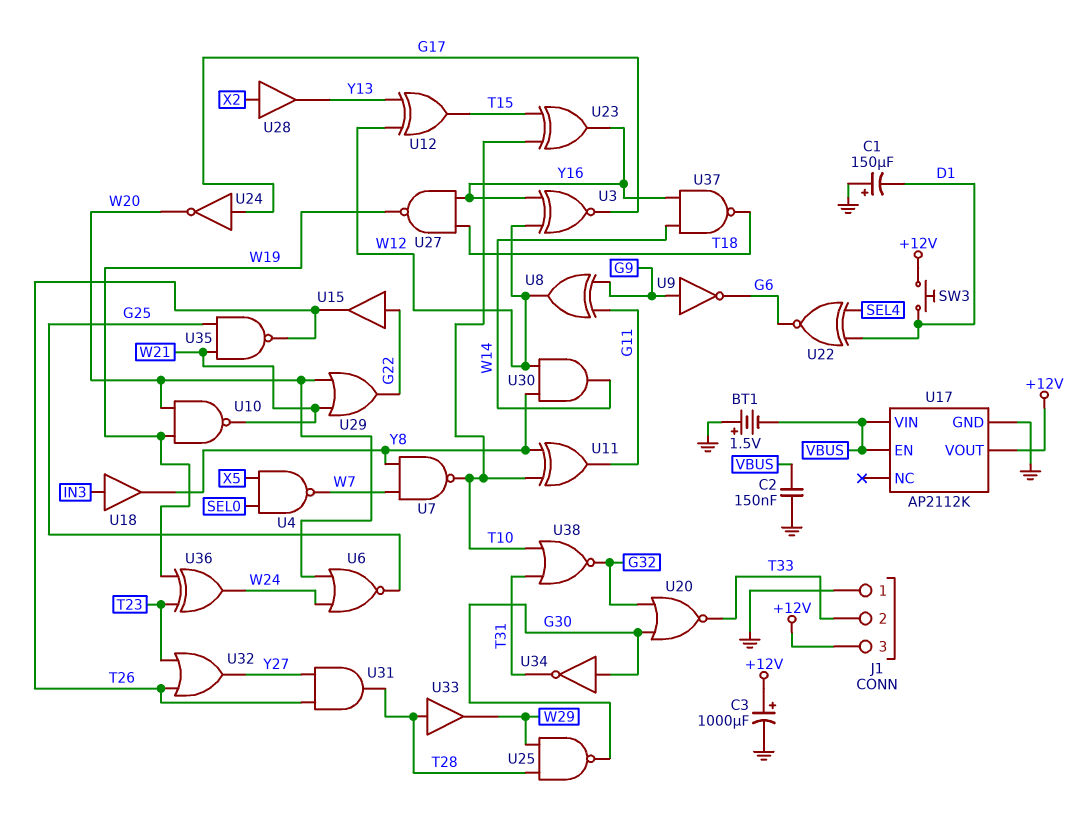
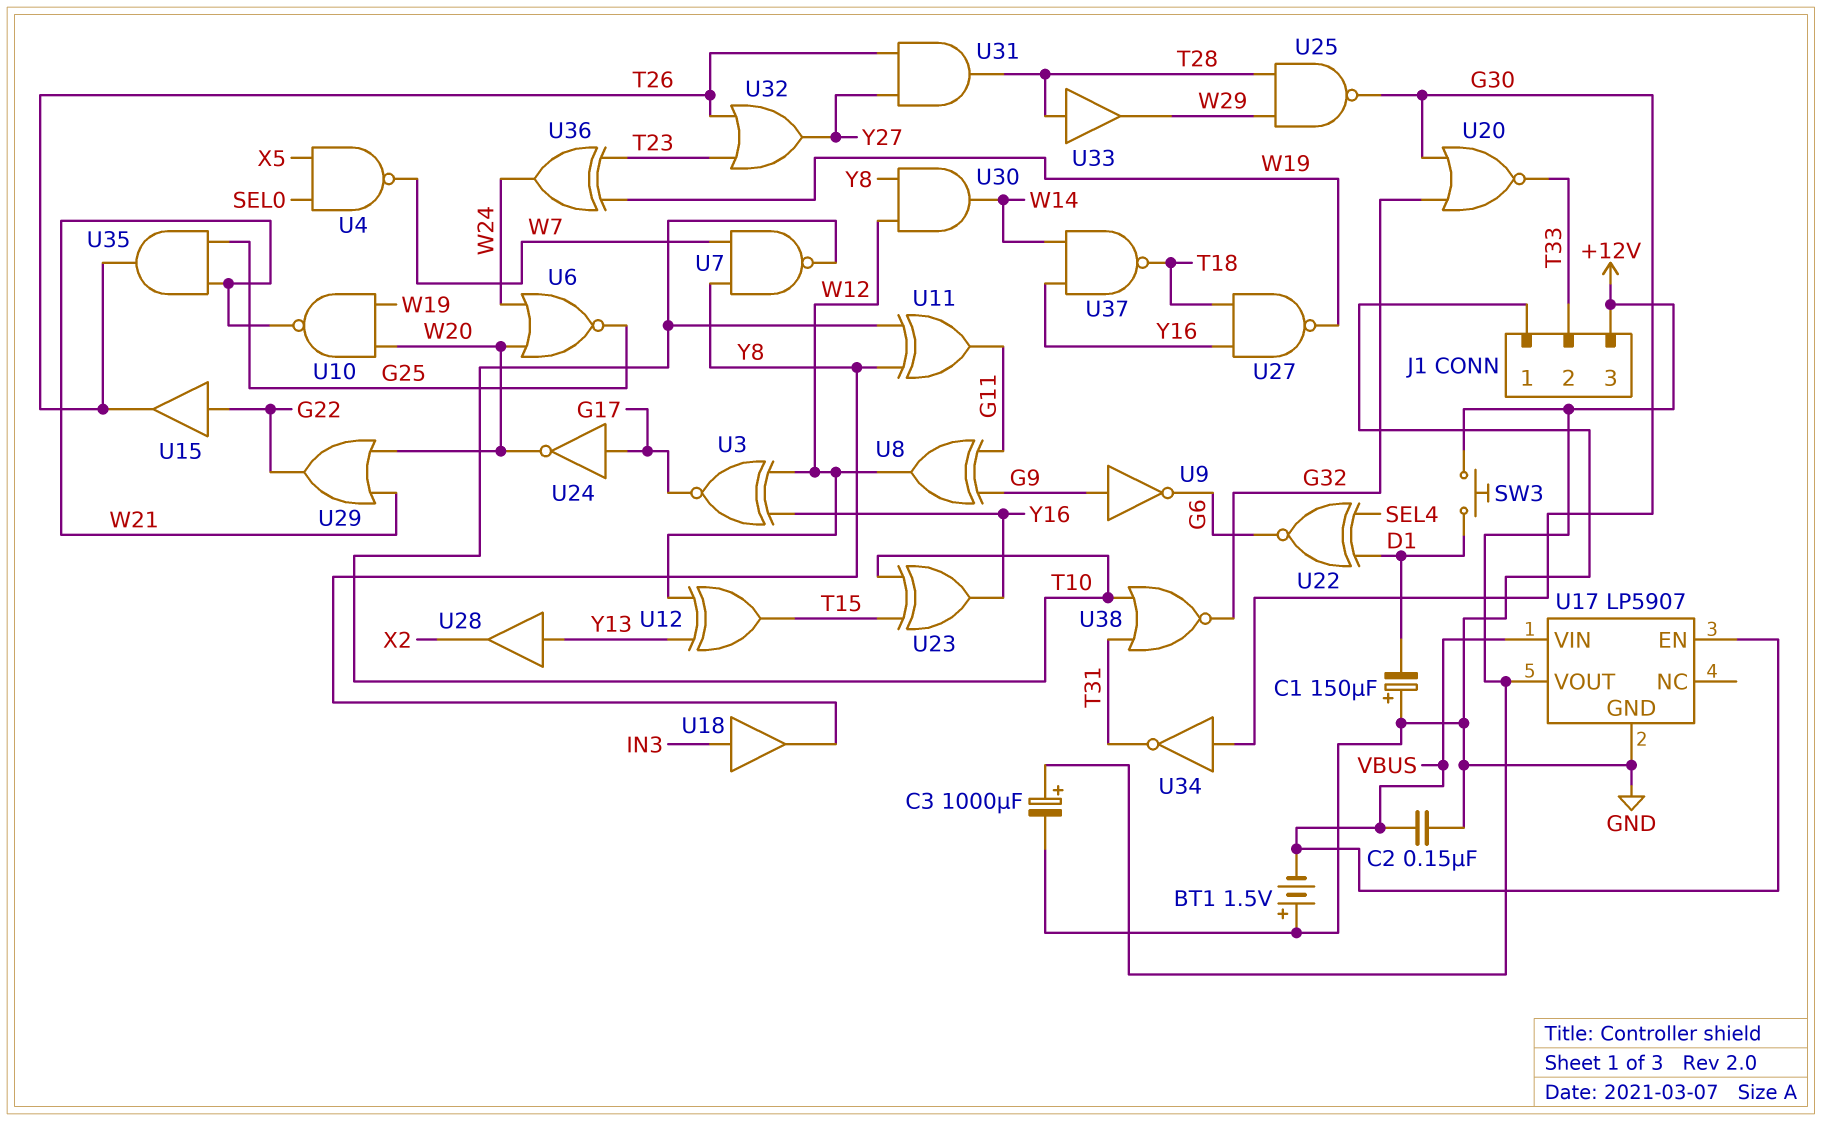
U17: AP2112K -> LP5907
U28: buffer (in X2, out Y13) -> buffer (in Y13, out X2)
U35: NAND (in G25, in W21, out T26) -> AND (in G25, in W21, out T26)

